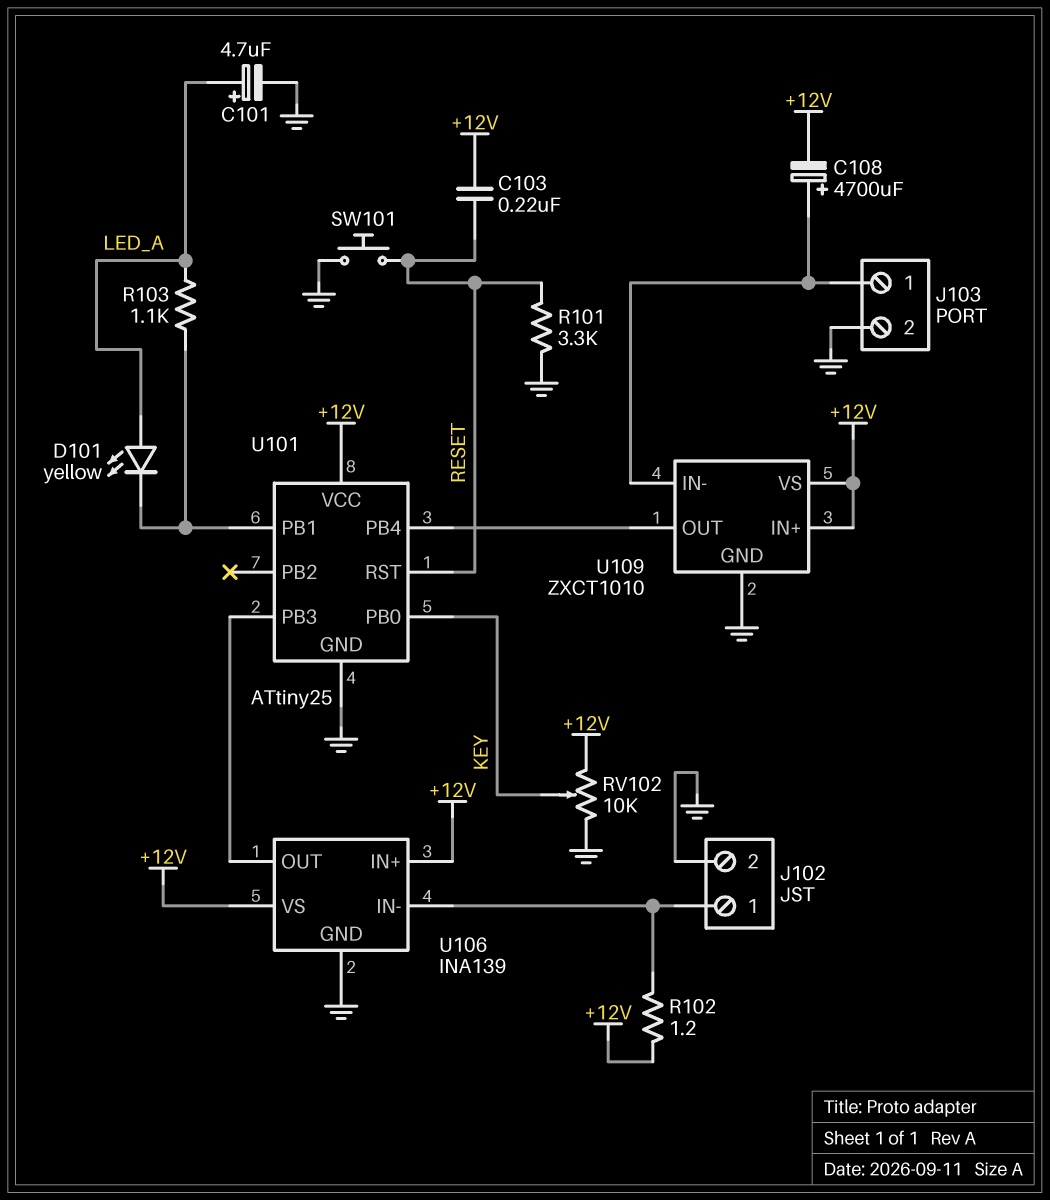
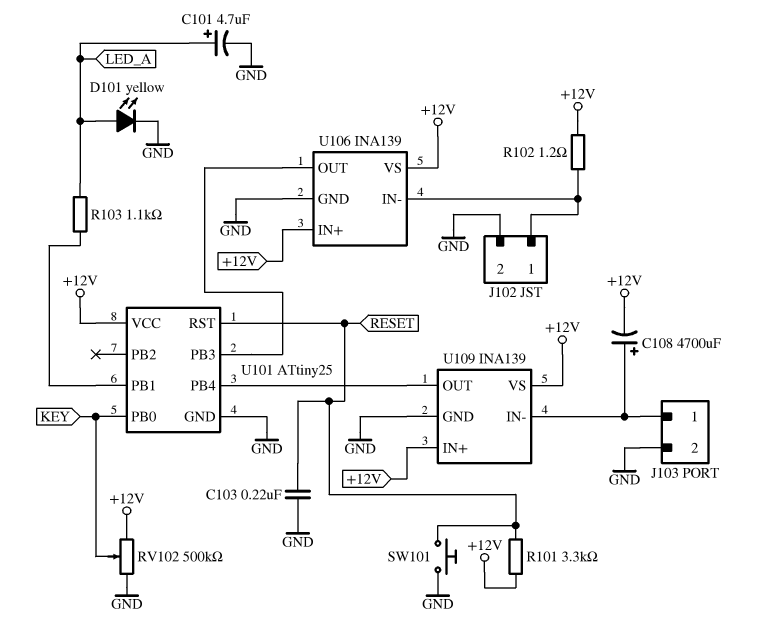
C103: 220nF (+12V, RESET) -> 220nF (GND, RESET)
D101: LED yellow (A LED_A, K U101/PB1) -> LED yellow (A LED_A, K GND)
R101: 3.3k (GND, RESET) -> 3.3k (+12V, RESET)
RV102: 10k (+12V, GND, wiper KEY) -> 500k (+12V, GND, wiper KEY)
U109: ZXCT1010 -> INA139

